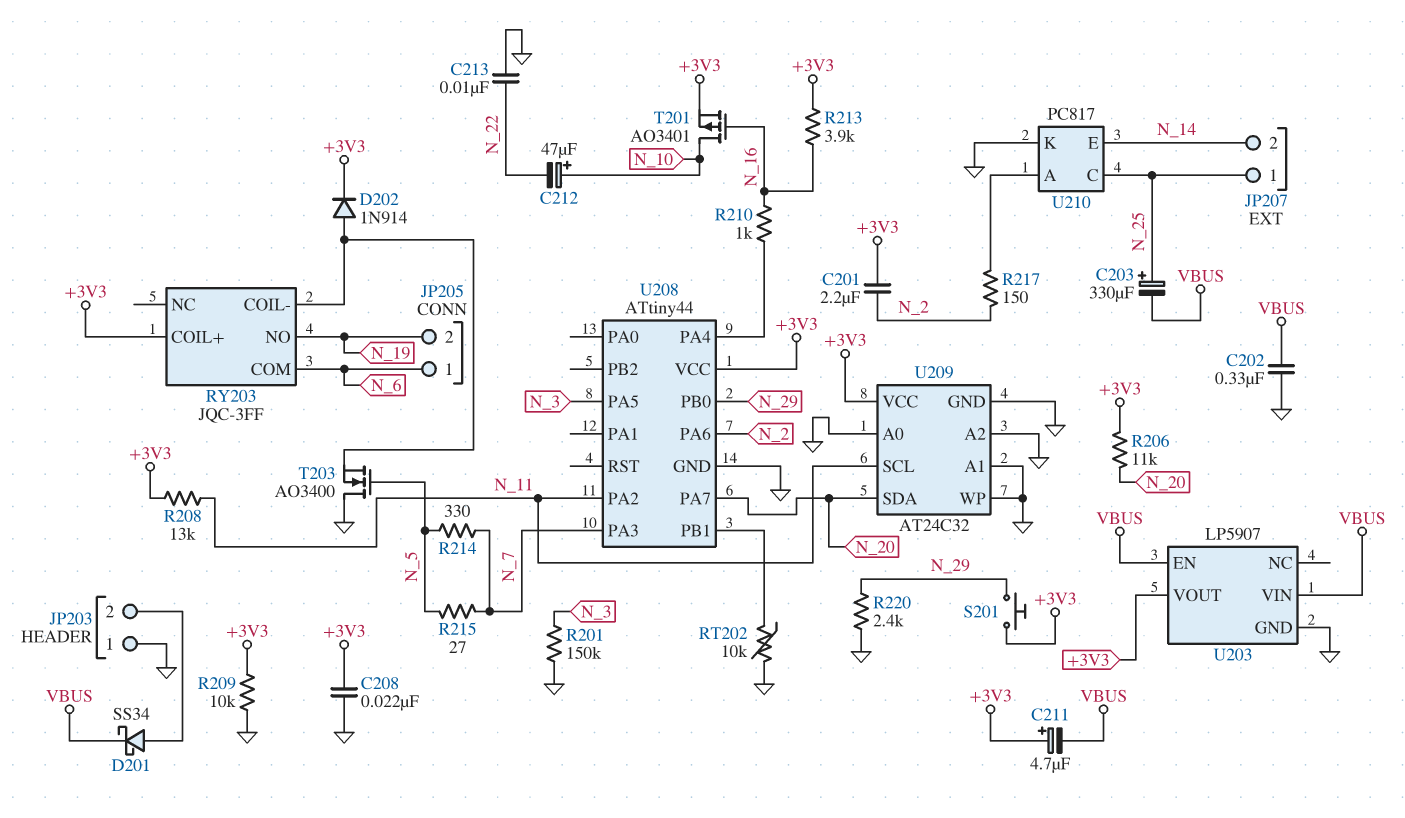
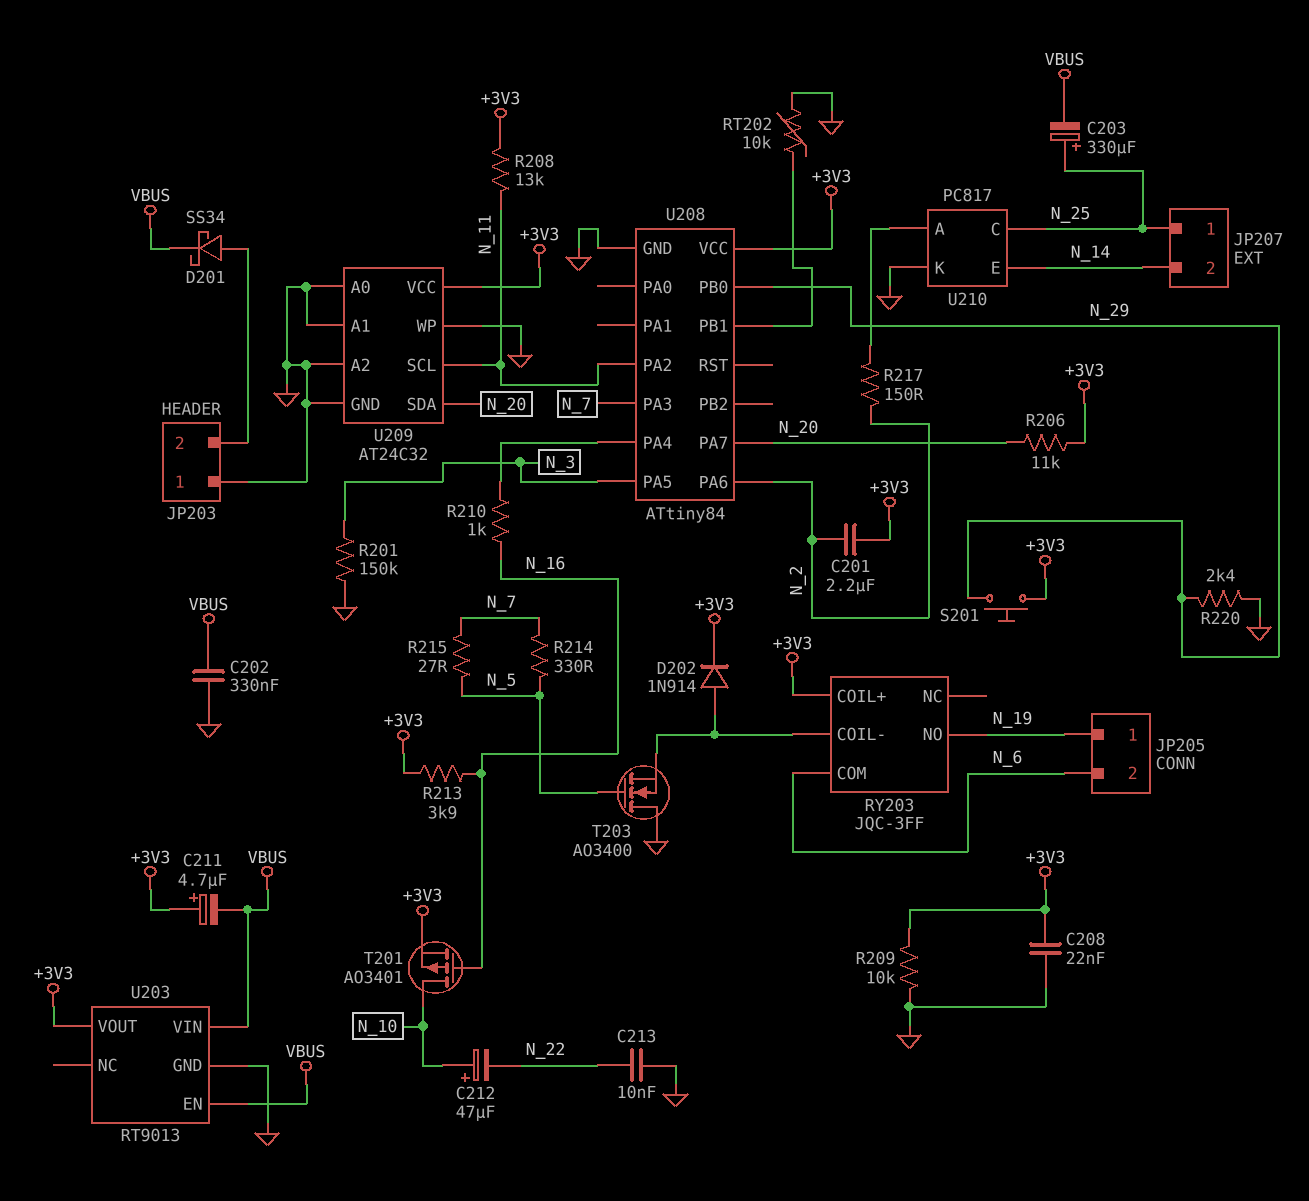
JP205 pin 1: N_6 -> N_19
JP205 pin 2: N_19 -> N_6
U203: LP5907 -> RT9013
U208: ATtiny44 -> ATtiny84

